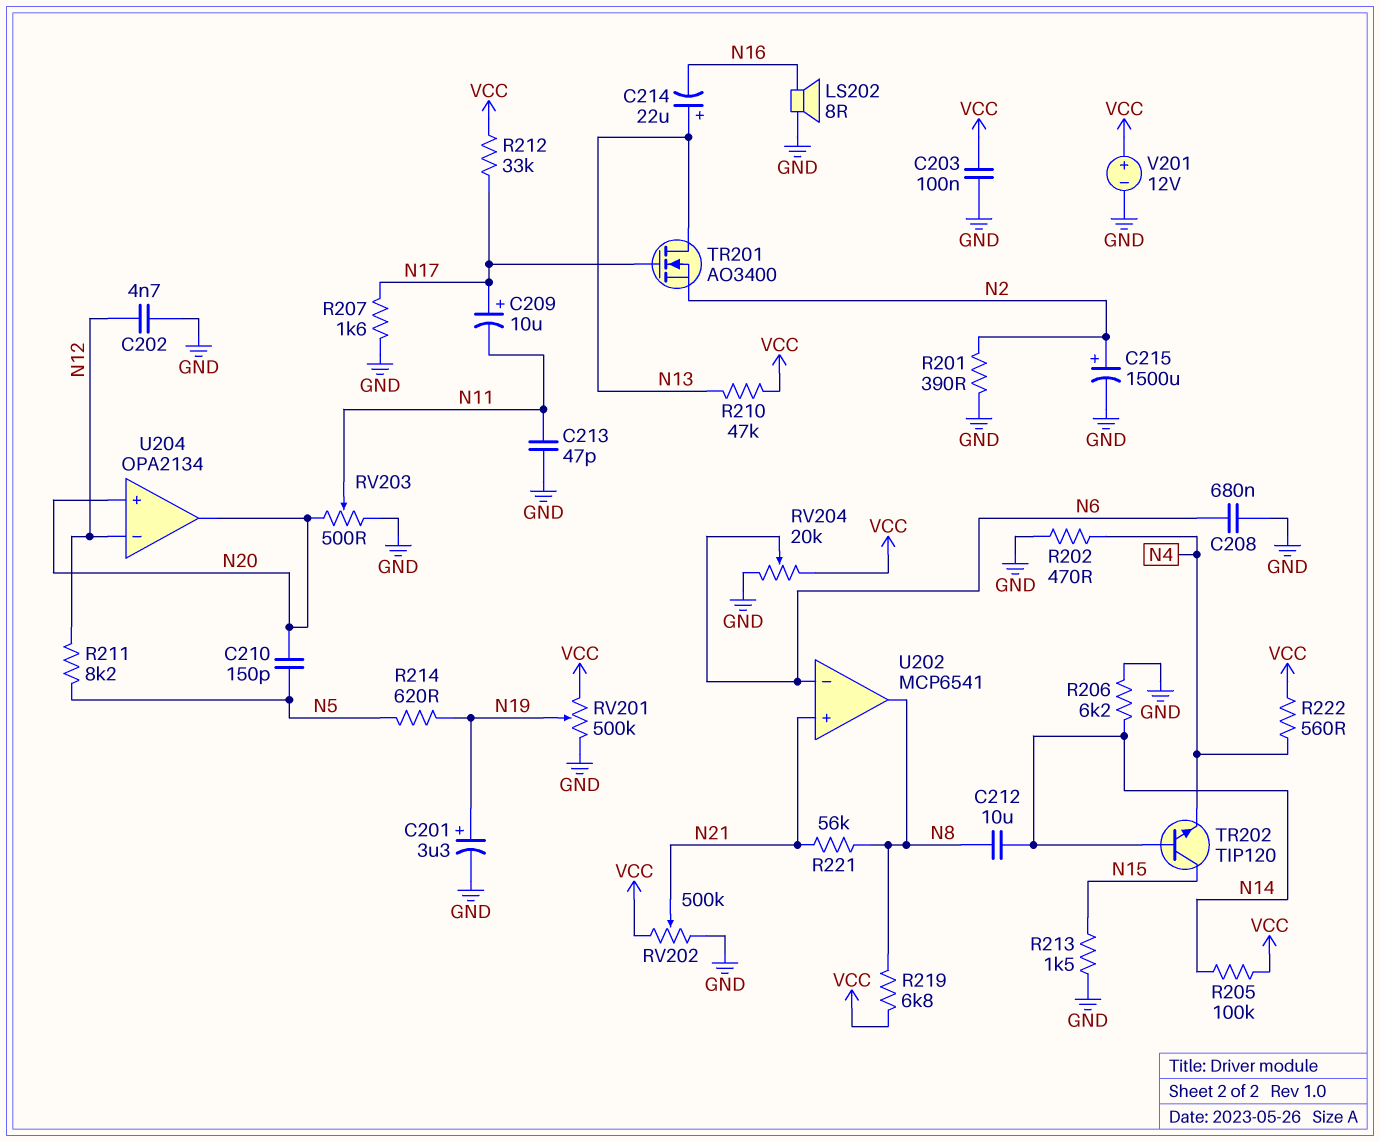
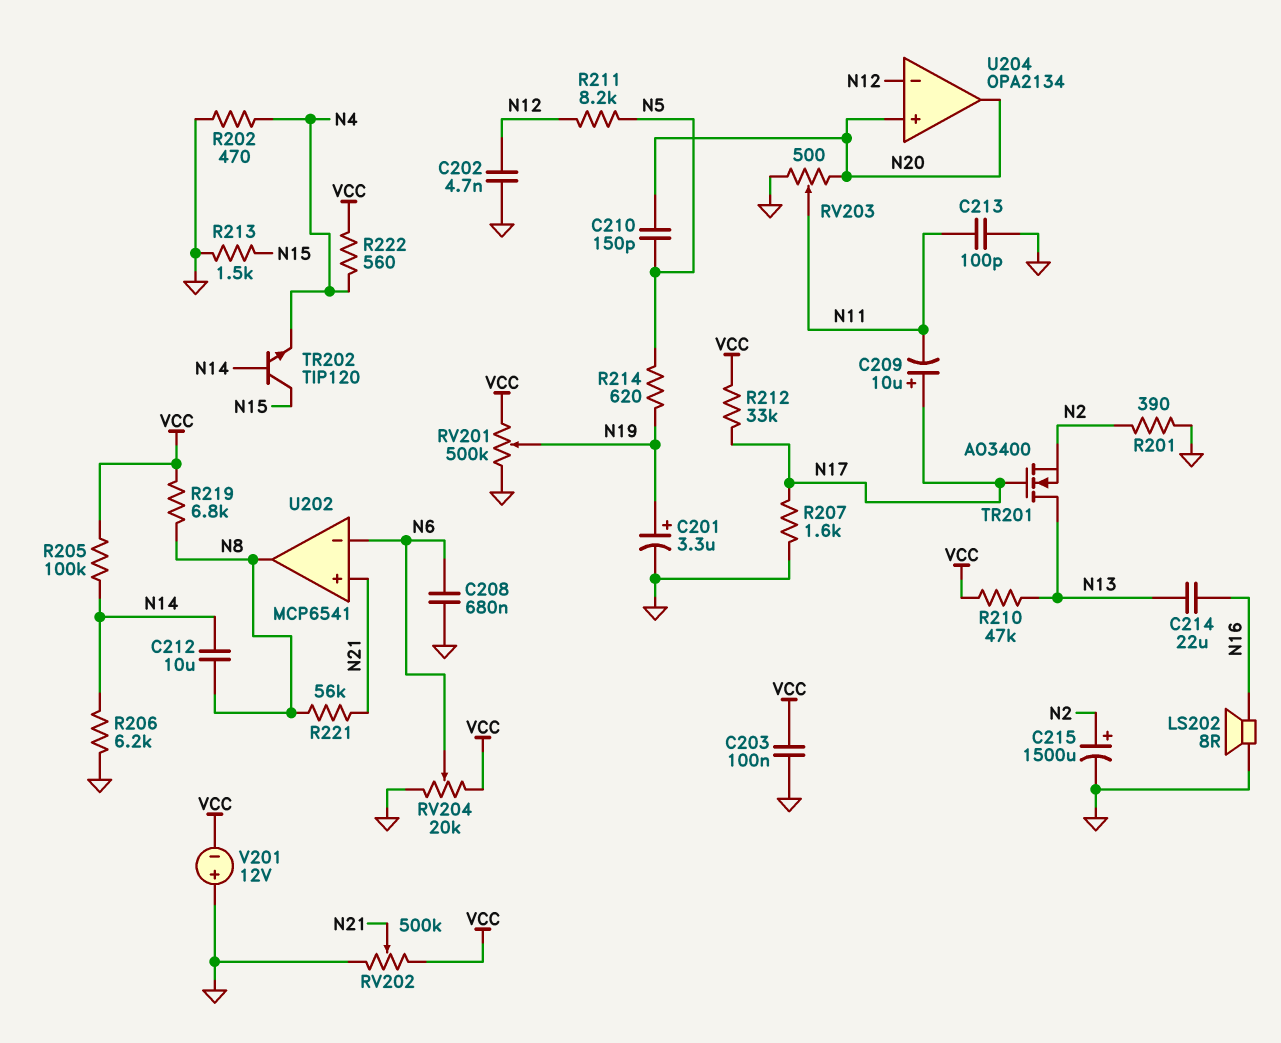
C213: 47pF (GND, N11) -> 100pF (GND, N11)
C214: 22uF (plus N13, minus N16) -> 22uF (N13, N16)
V201: 12V (plus VCC, minus GND) -> 12V (plus GND, minus VCC)

